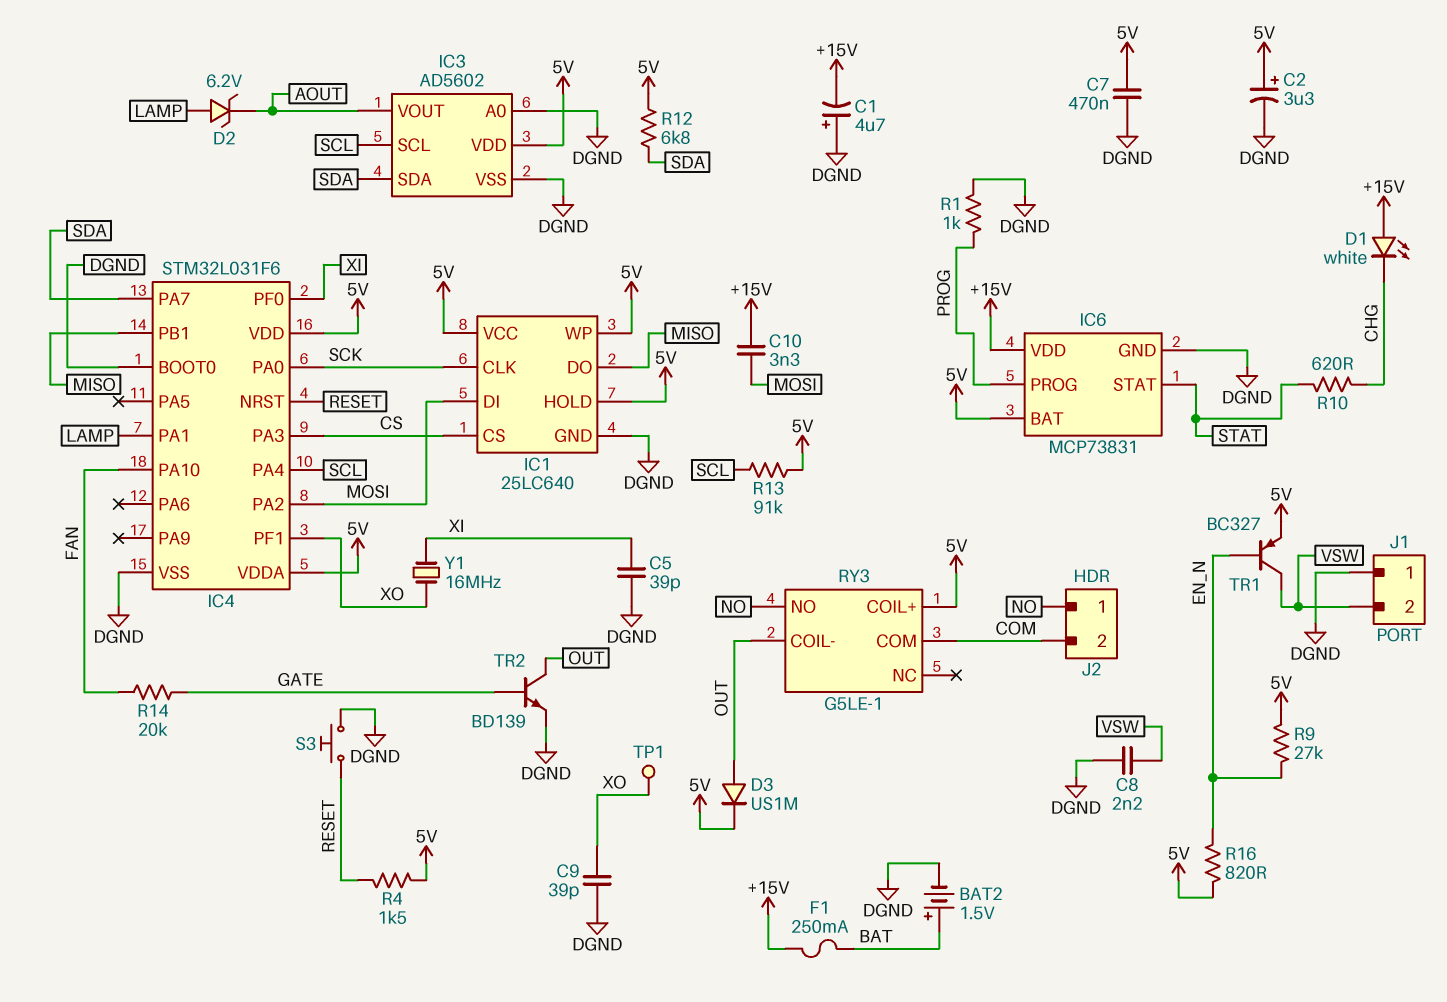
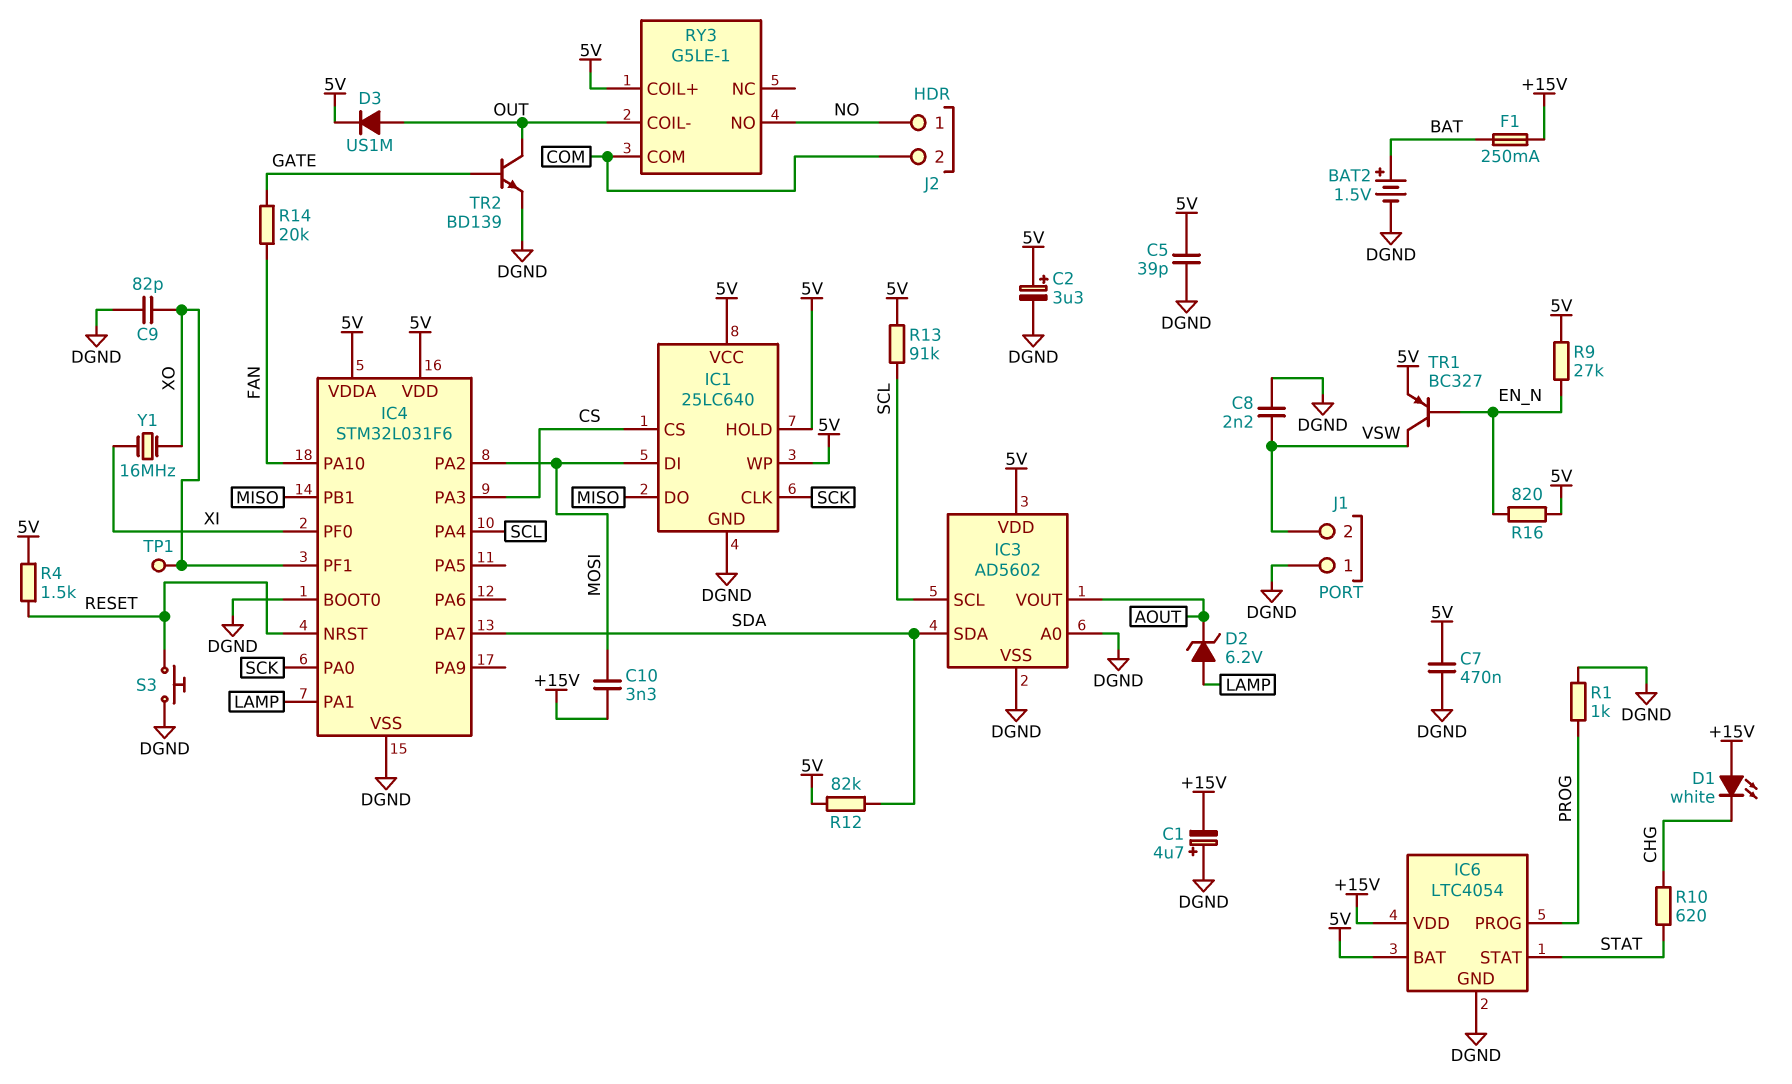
C5: 39pF (DGND, XI) -> 39pF (5V, DGND)
C9: 39pF (DGND, XO) -> 82pF (DGND, XO)
IC6: MCP73831 -> LTC4054
R12: 6.8k (5V, SDA) -> 82k (5V, SDA)

